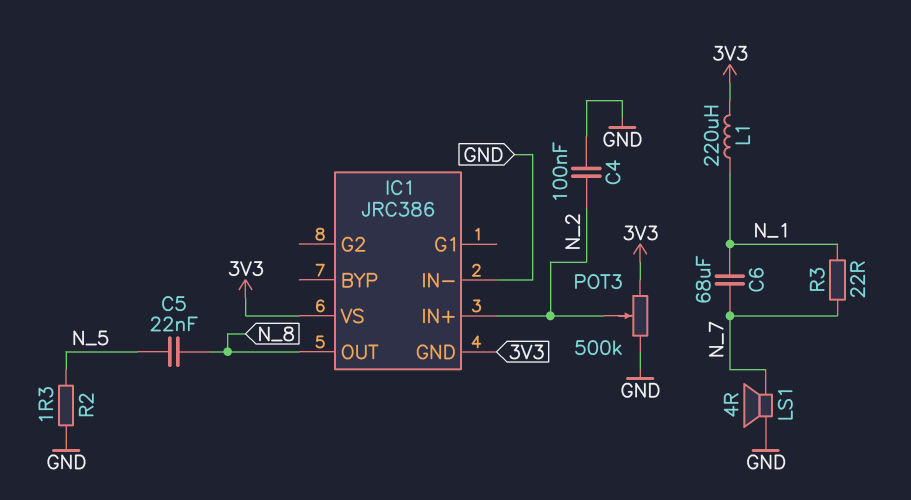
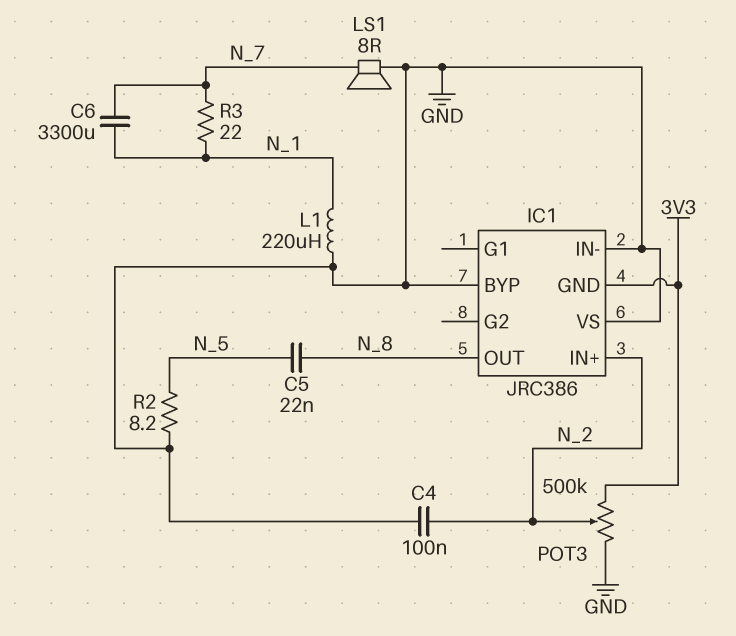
C6: 68uF (N_1, N_7) -> 3300uF (N_1, N_7)
IC1 pin BYP: none -> GND
IC1 pin VS: 3V3 -> GND
L1: 220uH (3V3, N_1) -> 220uH (GND, N_1)
LS1: speaker 4R (GND, N_7) -> speaker 8R (GND, N_7)
R2: 1.3 (GND, N_5) -> 8.2 (GND, N_5)

